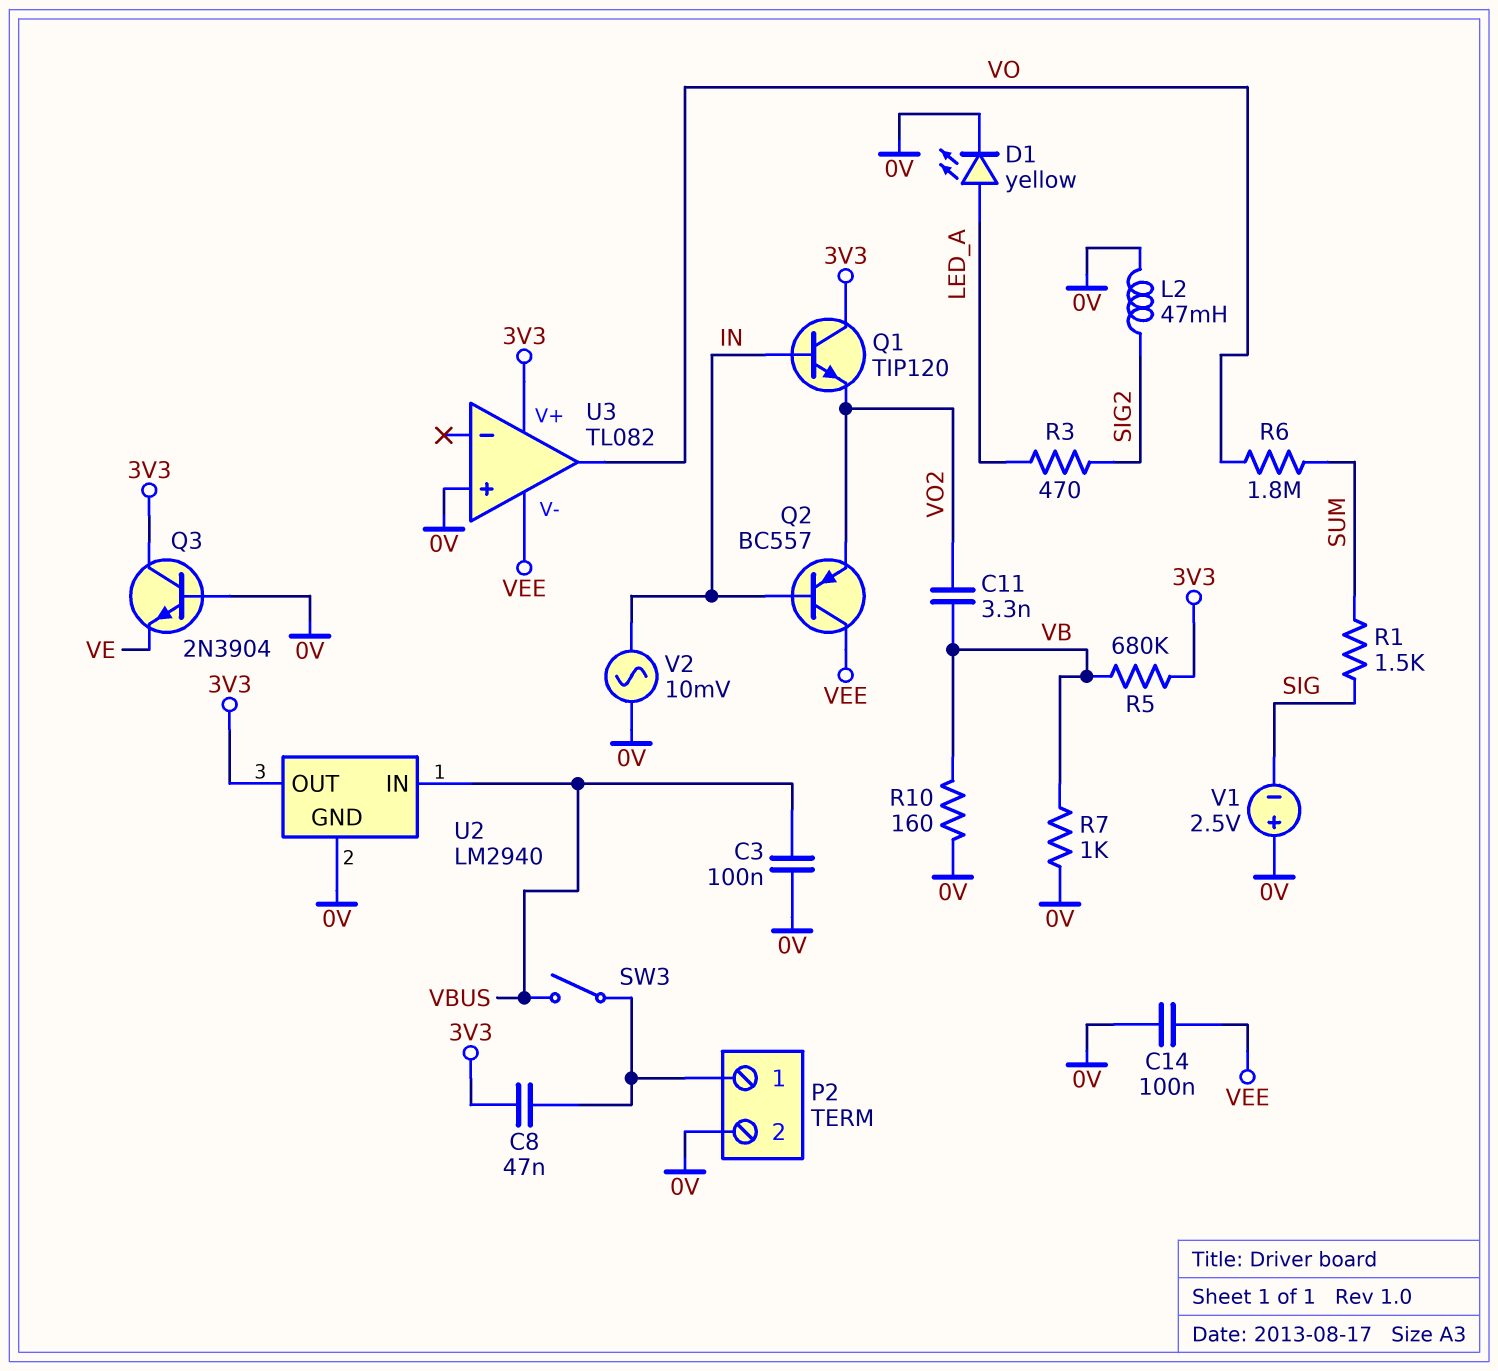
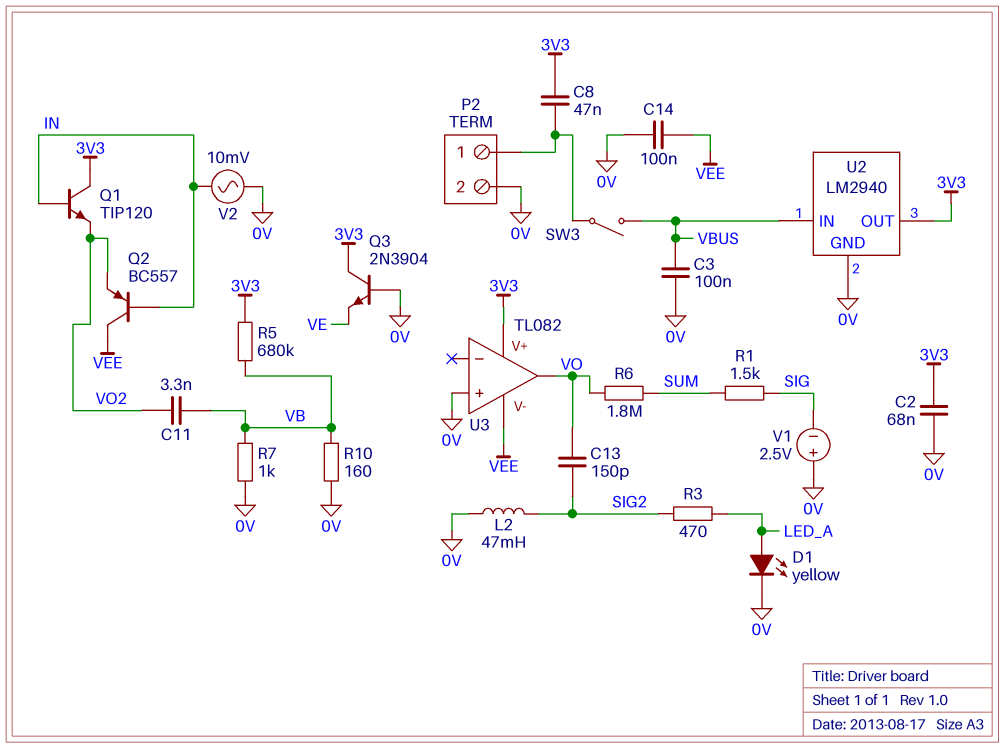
C2: none -> 68nF (0V, 3V3)
C13: none -> 150pF (SIG2, VO)

